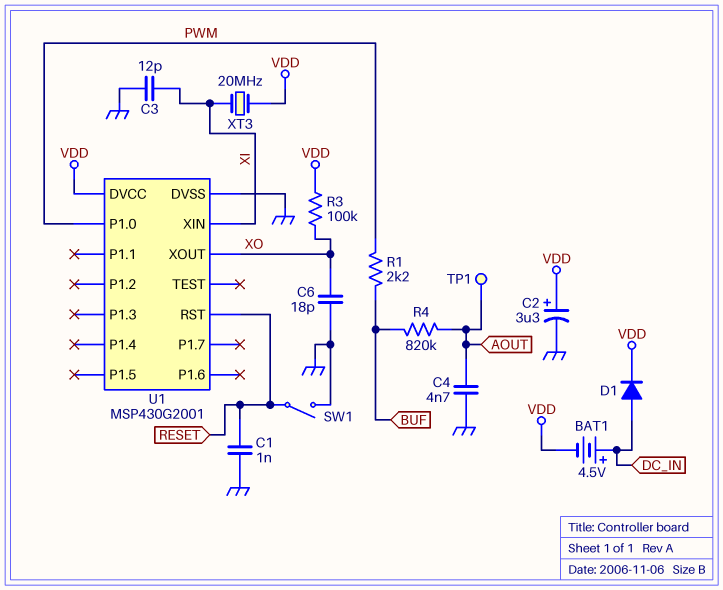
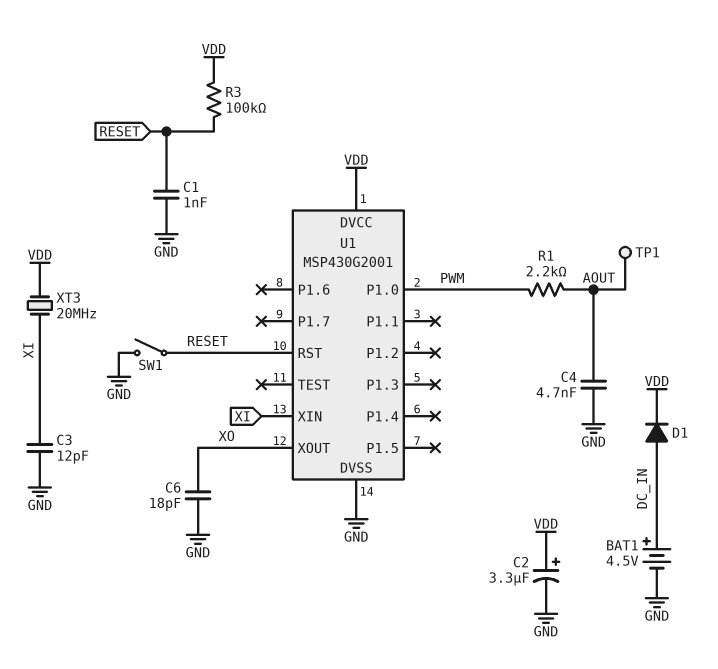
BAT1: 4.5V (plus DC_IN, minus VDD) -> 4.5V (plus DC_IN, minus GND)
R1: 2.2k (BUF, PWM) -> 2.2k (AOUT, PWM)
R3: 100k (VDD, XO) -> 100k (RESET, VDD)
R4: 820k (AOUT, BUF) -> none

